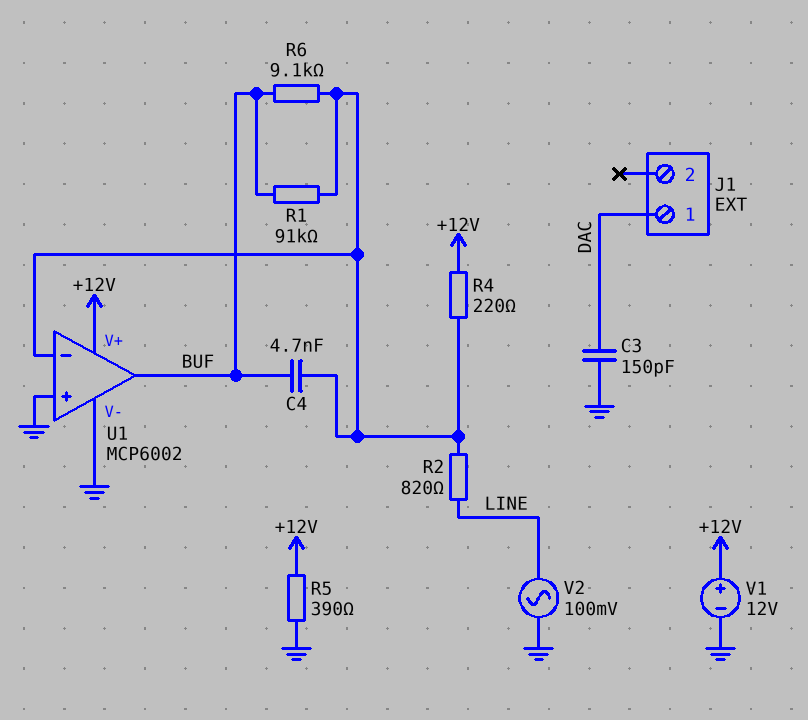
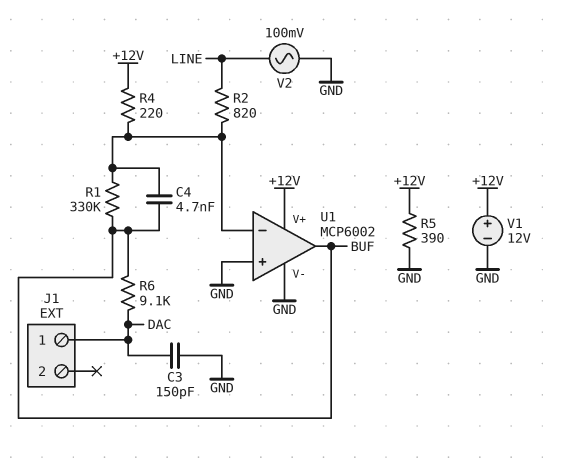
R1: 91k (BUF, U1/in-) -> 330k (BUF, U1/in-)
R6: 9.1k (BUF, U1/in-) -> 9.1k (BUF, DAC)

